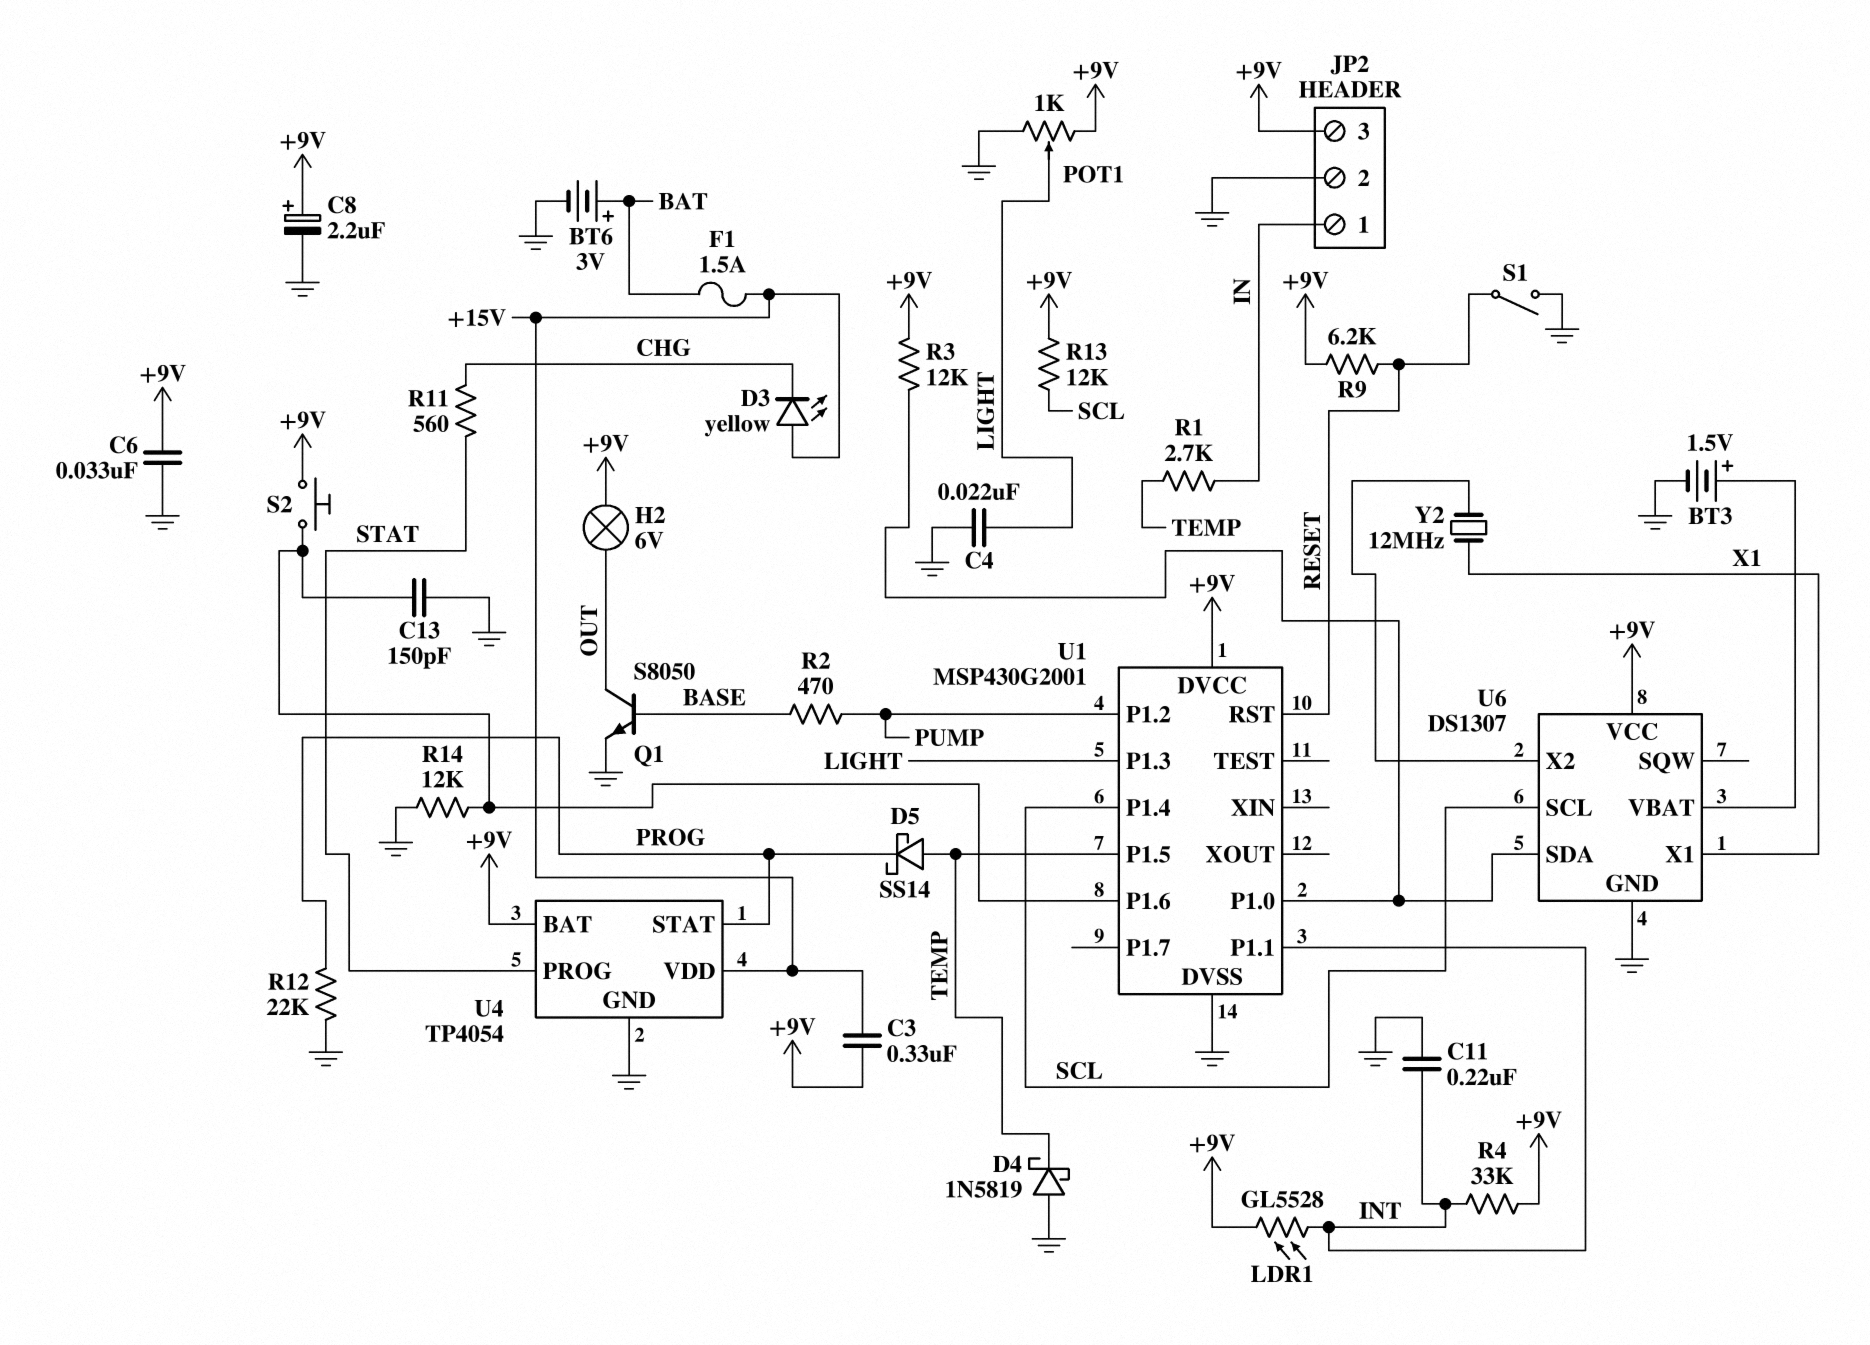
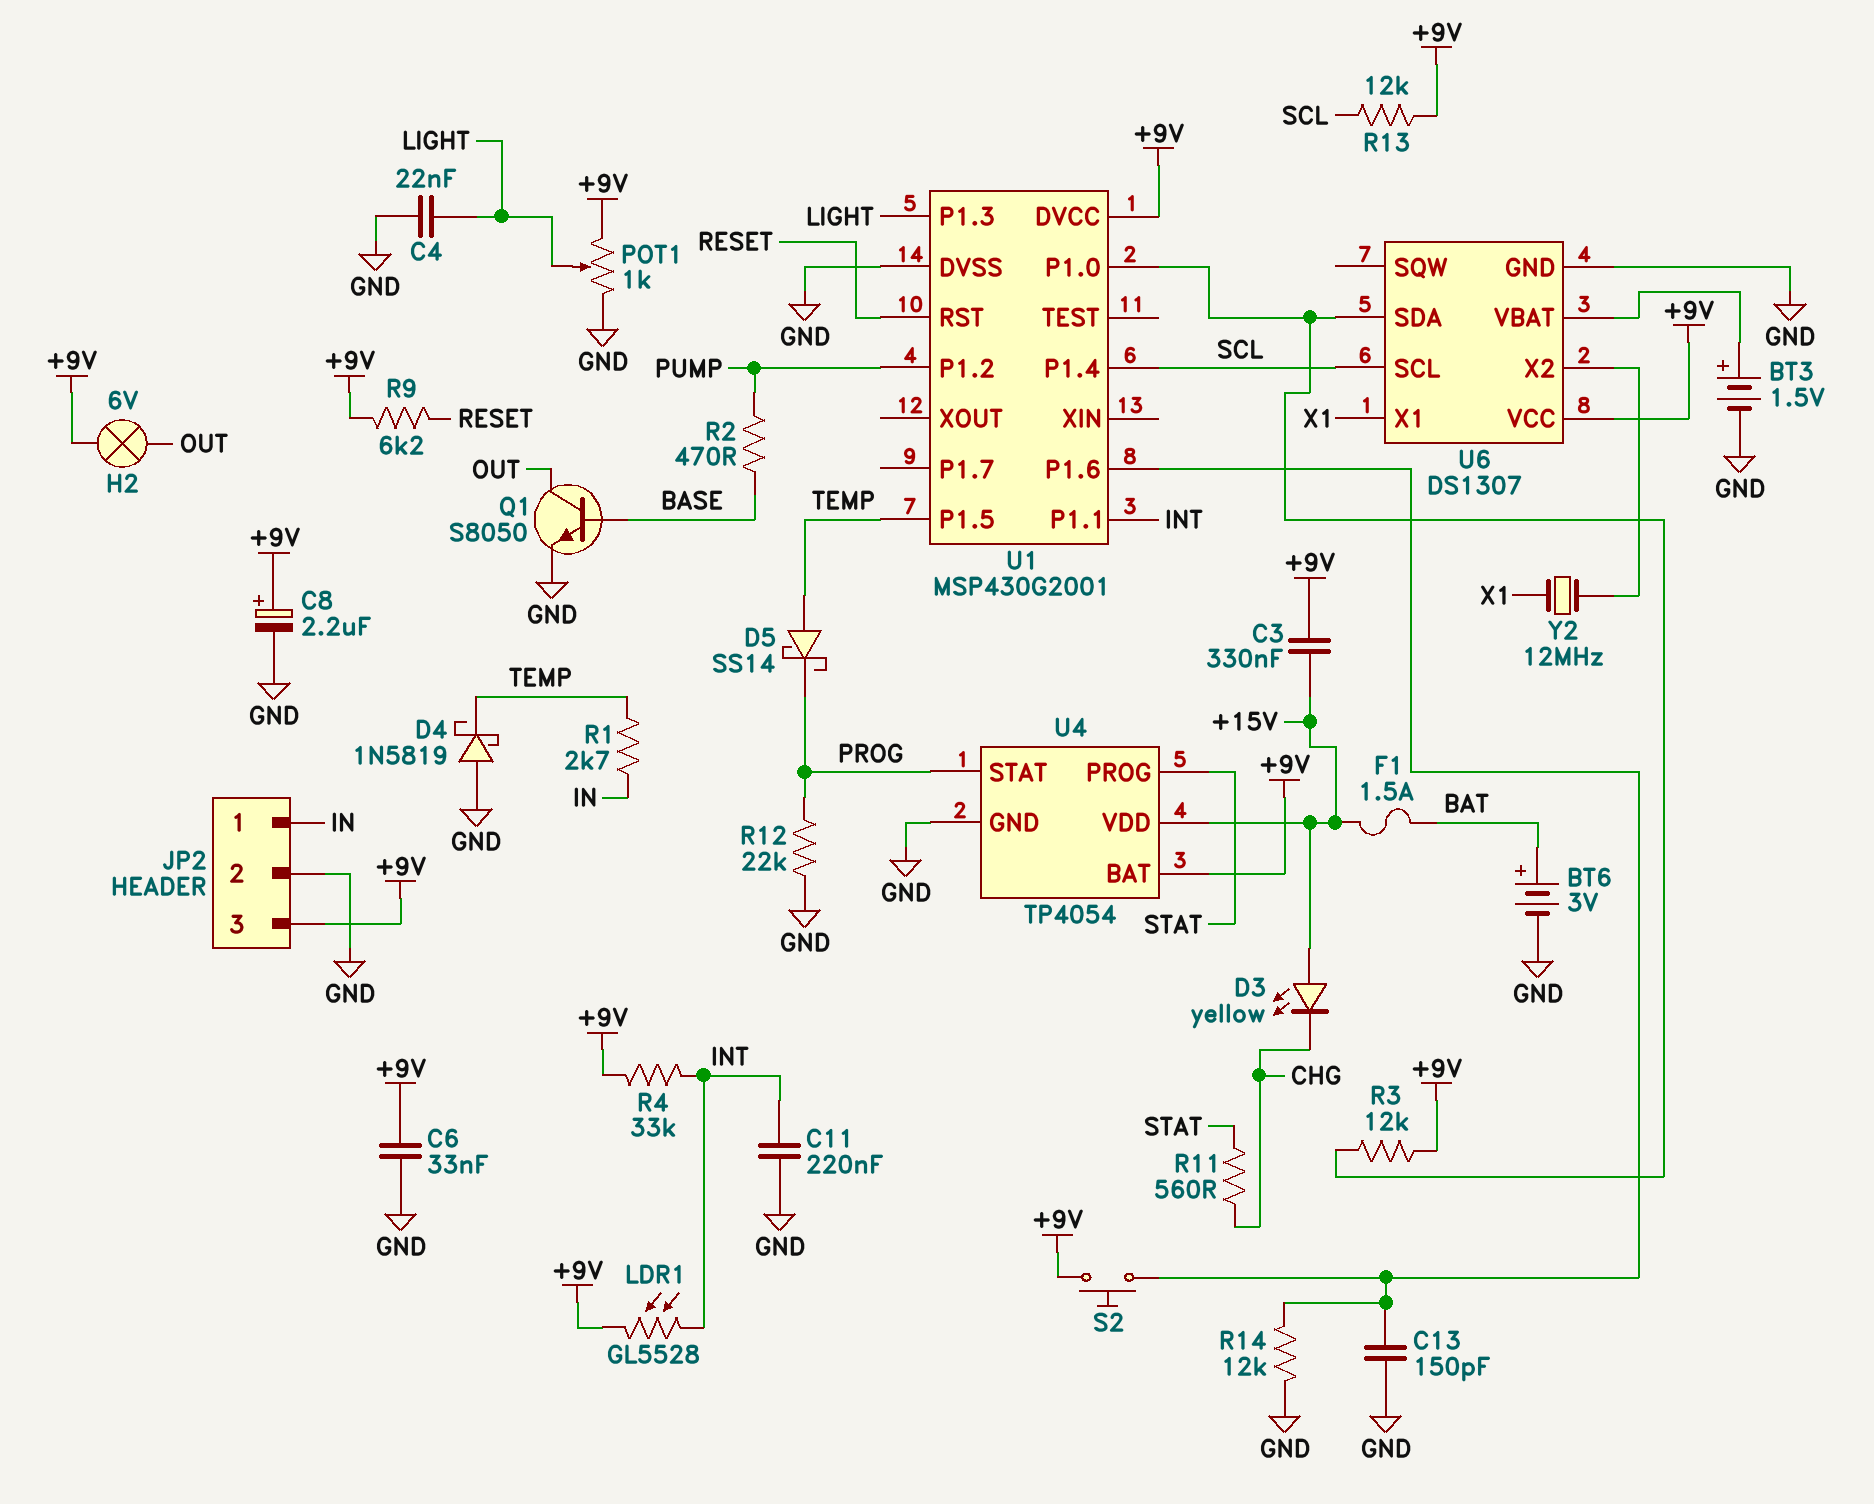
S1: switch (GND, RESET) -> none

